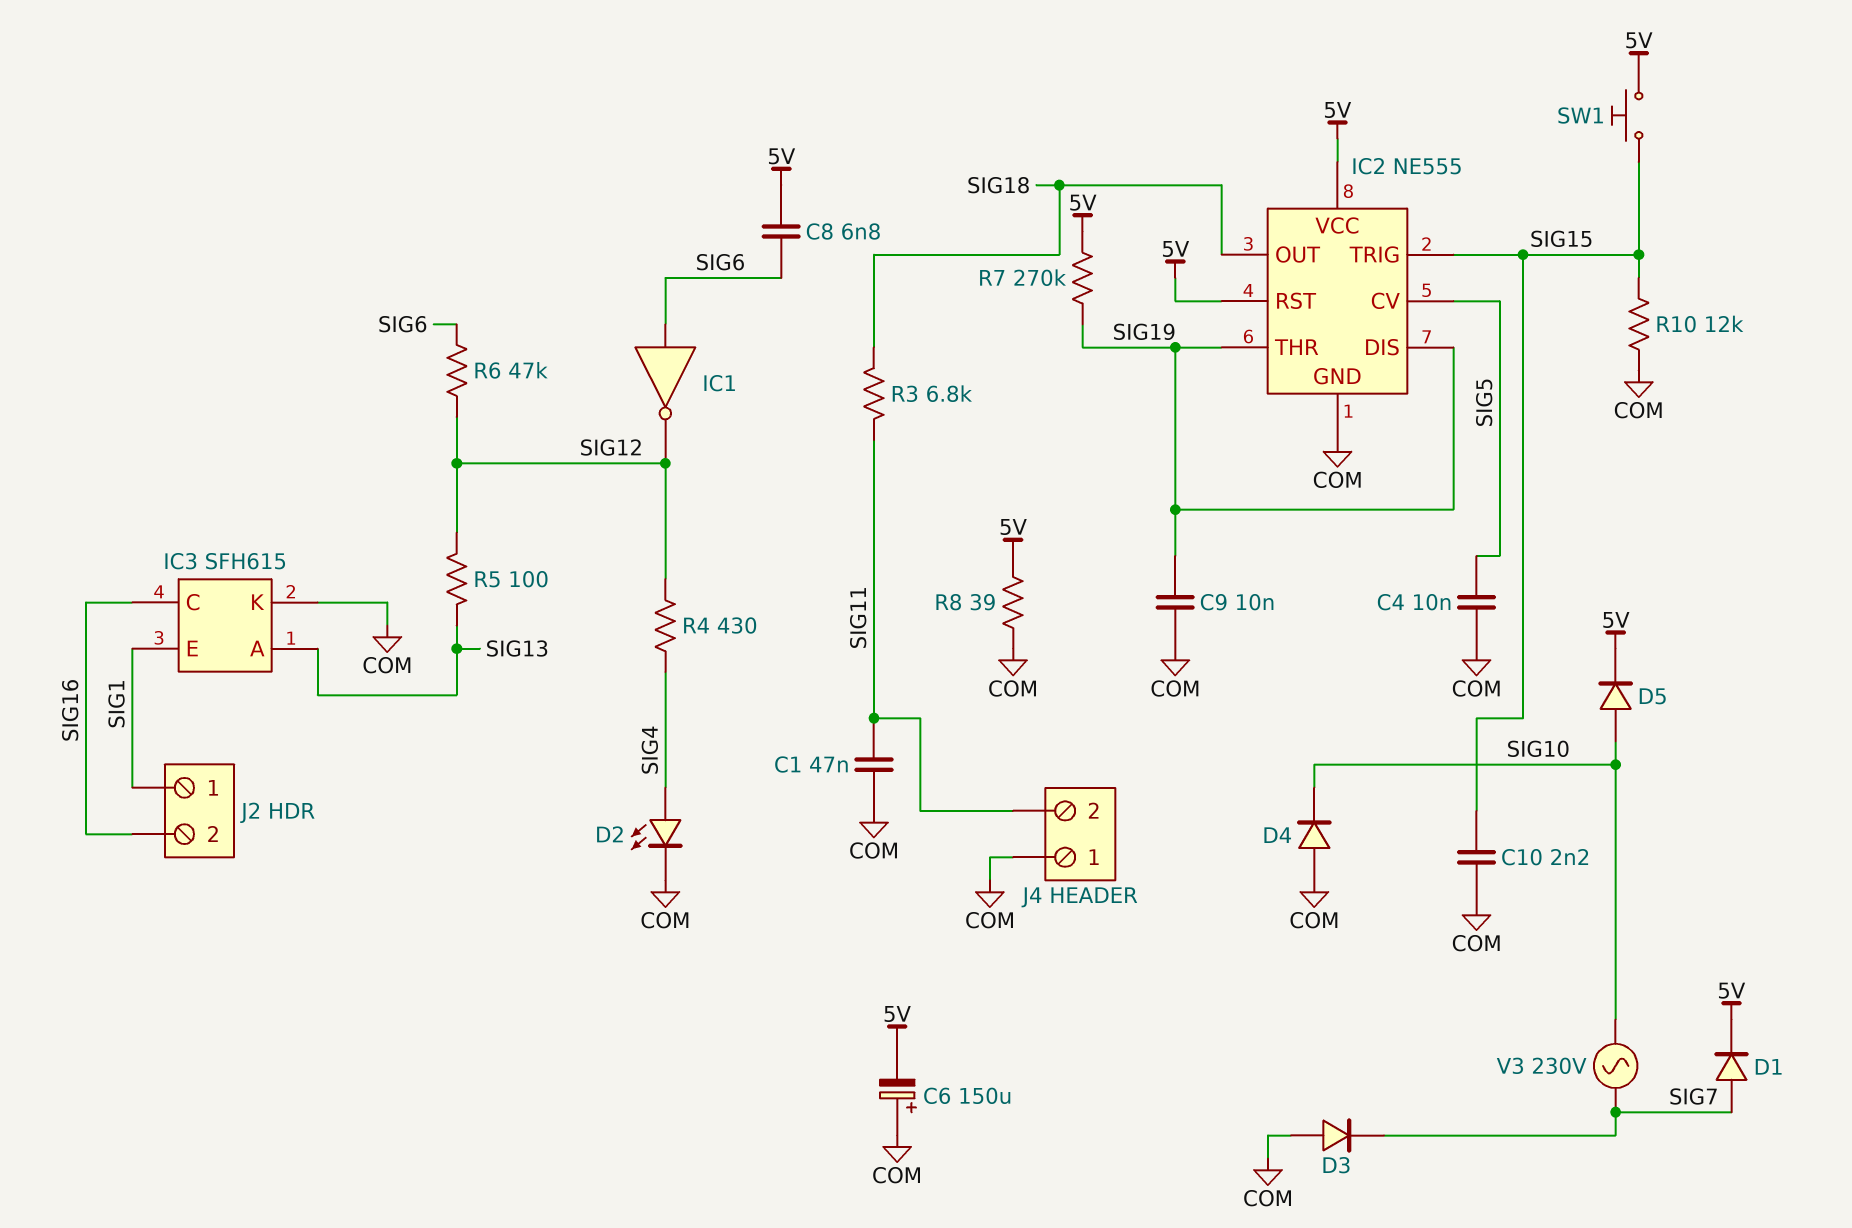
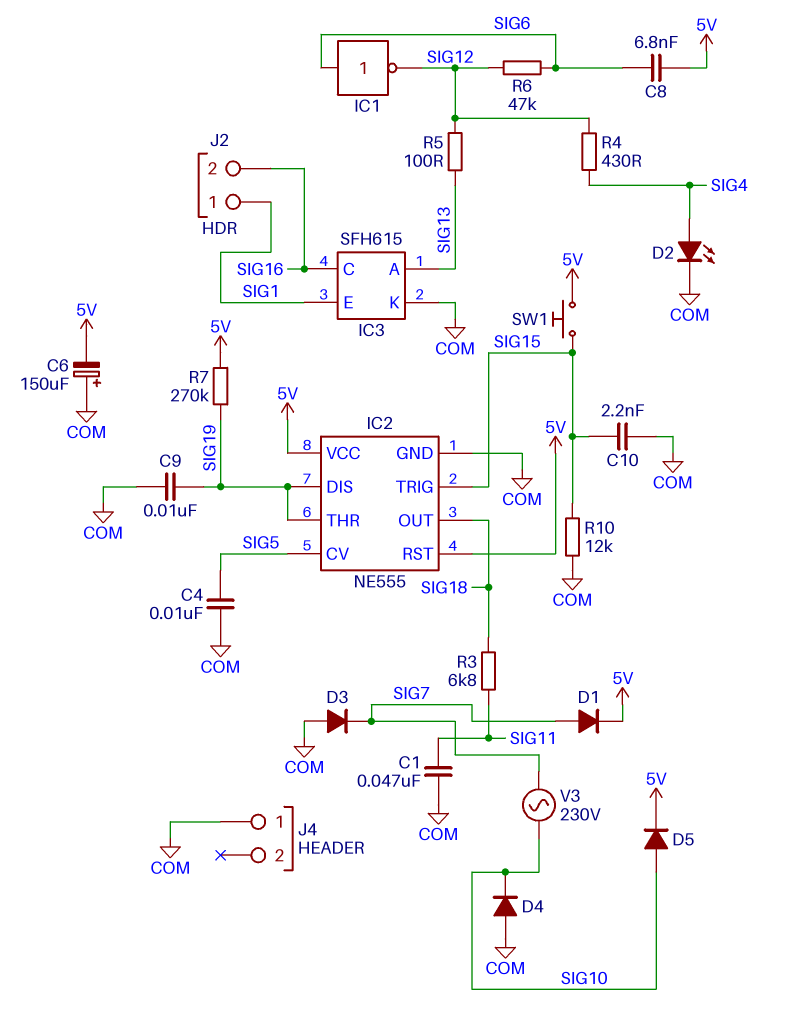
J4 pin 2: SIG11 -> none
R8: 39 (5V, COM) -> none

